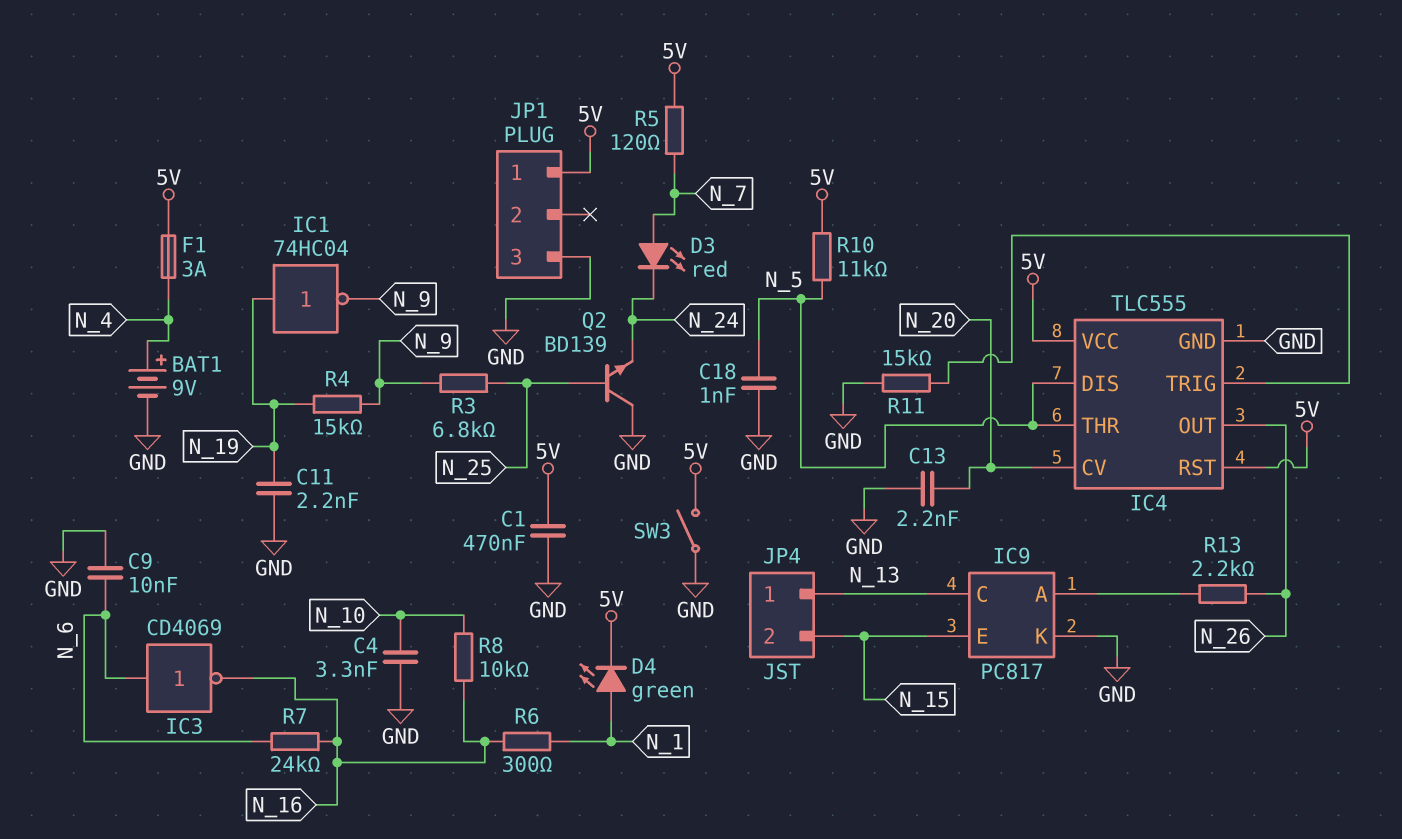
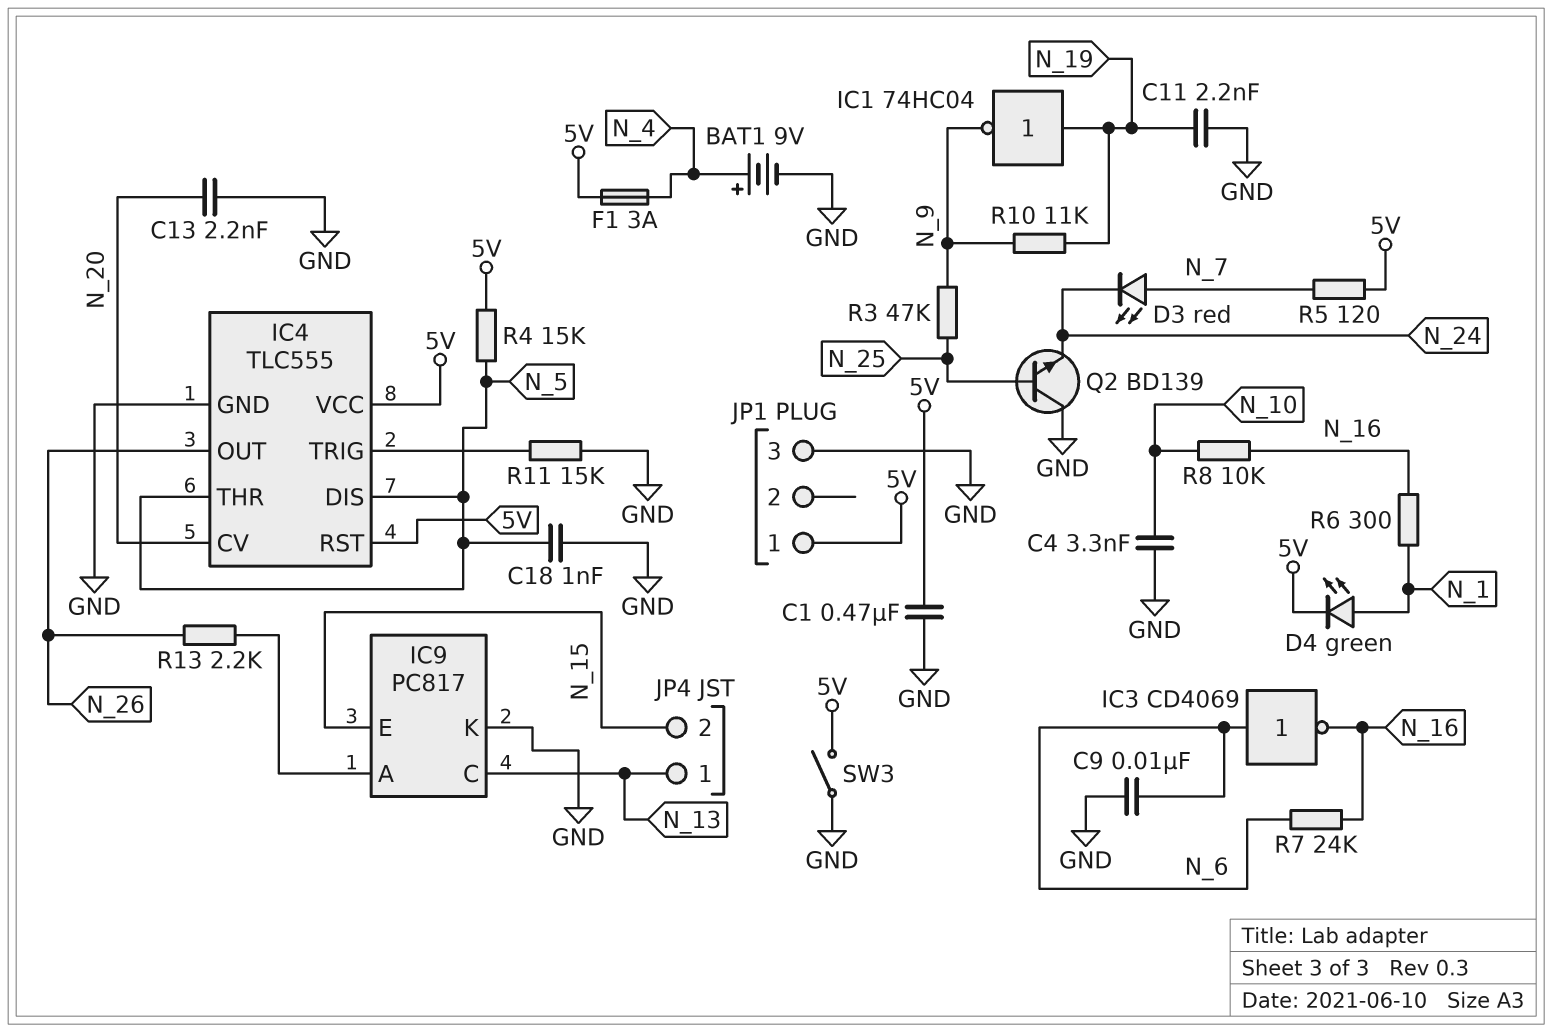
R3: 6.8k (N_9, N_25) -> 47k (N_9, N_25)
R4: 15k (N_9, N_19) -> 15k (5V, N_5)
R10: 11k (5V, N_5) -> 11k (N_9, N_19)

